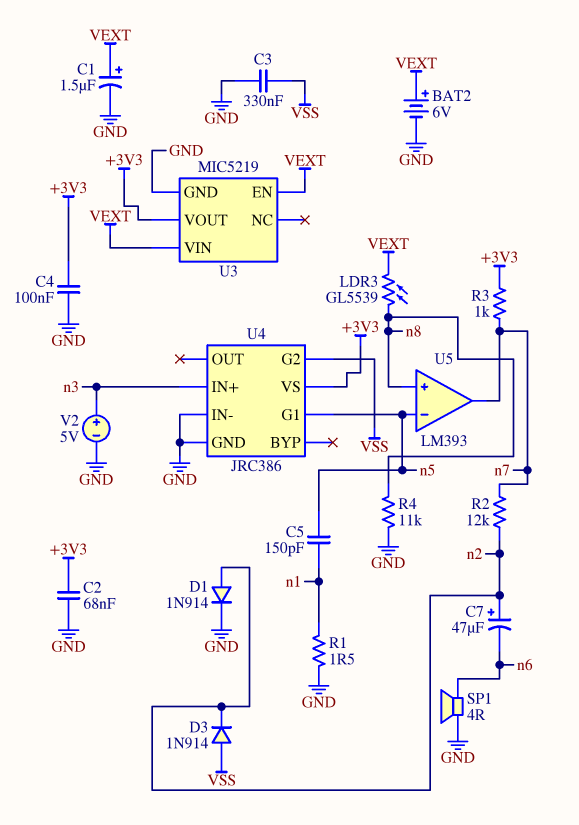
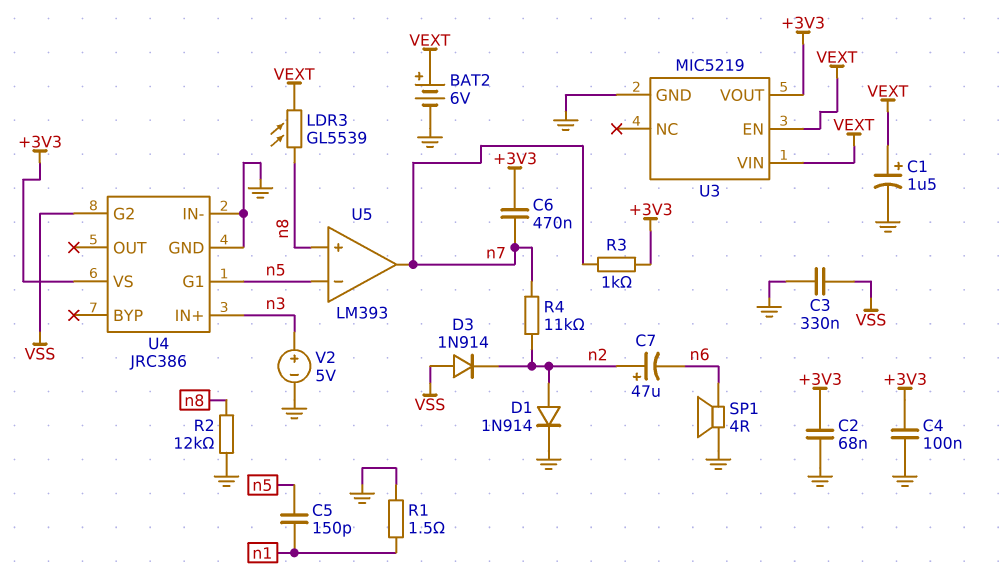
C6: none -> 470nF (+3V3, n7)
R2: 12k (n2, n7) -> 12k (GND, n8)
R4: 11k (GND, n8) -> 11k (n2, n7)

